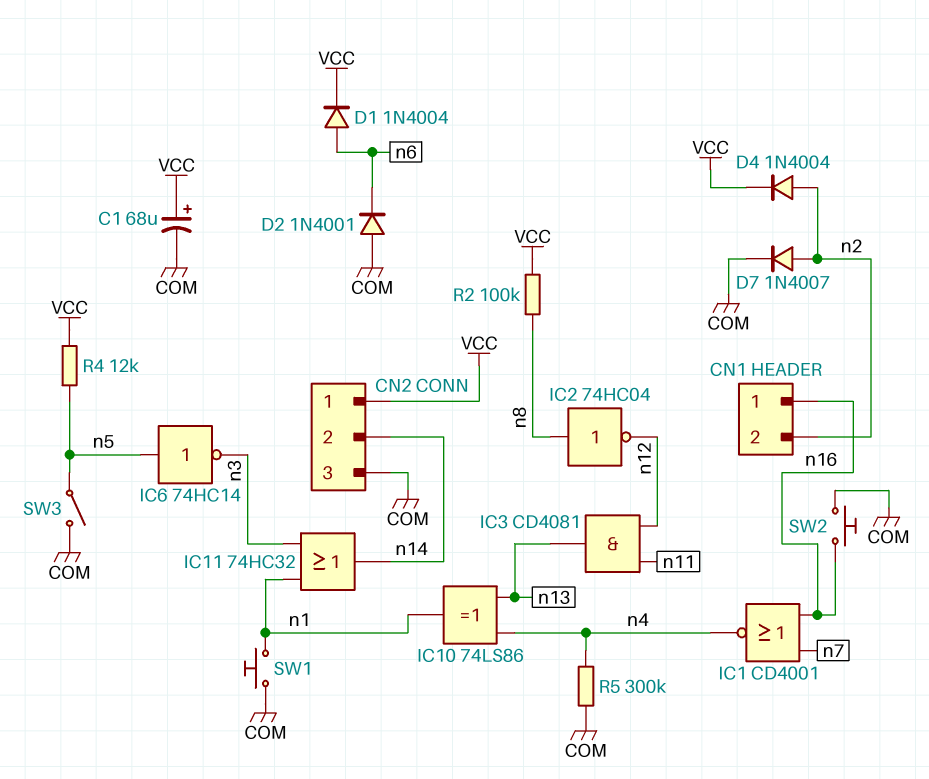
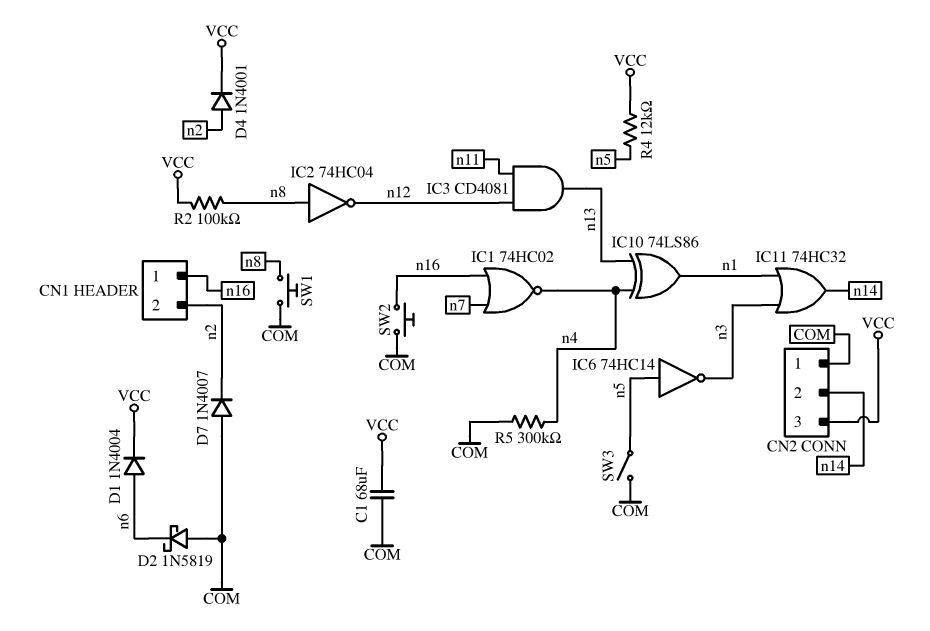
C1: 68uF (plus VCC, minus COM) -> 68uF (COM, VCC)
CN2 pin 1: VCC -> COM
CN2 pin 3: COM -> VCC
D2: diode 1N4001 (A COM, K n6) -> schottky 1N5819 (A COM, K n6)
D4: diode 1N4004 (A n2, K VCC) -> diode 1N4001 (A n2, K VCC)
D7: diode 1N4007 (A n2, K COM) -> diode 1N4007 (A COM, K n2)
IC1: NOR CD4001 (in n7, in n16, out n4) -> NOR 74HC02 (in n7, in n16, out n4)
SW1: button (COM, n1) -> button (COM, n8)

